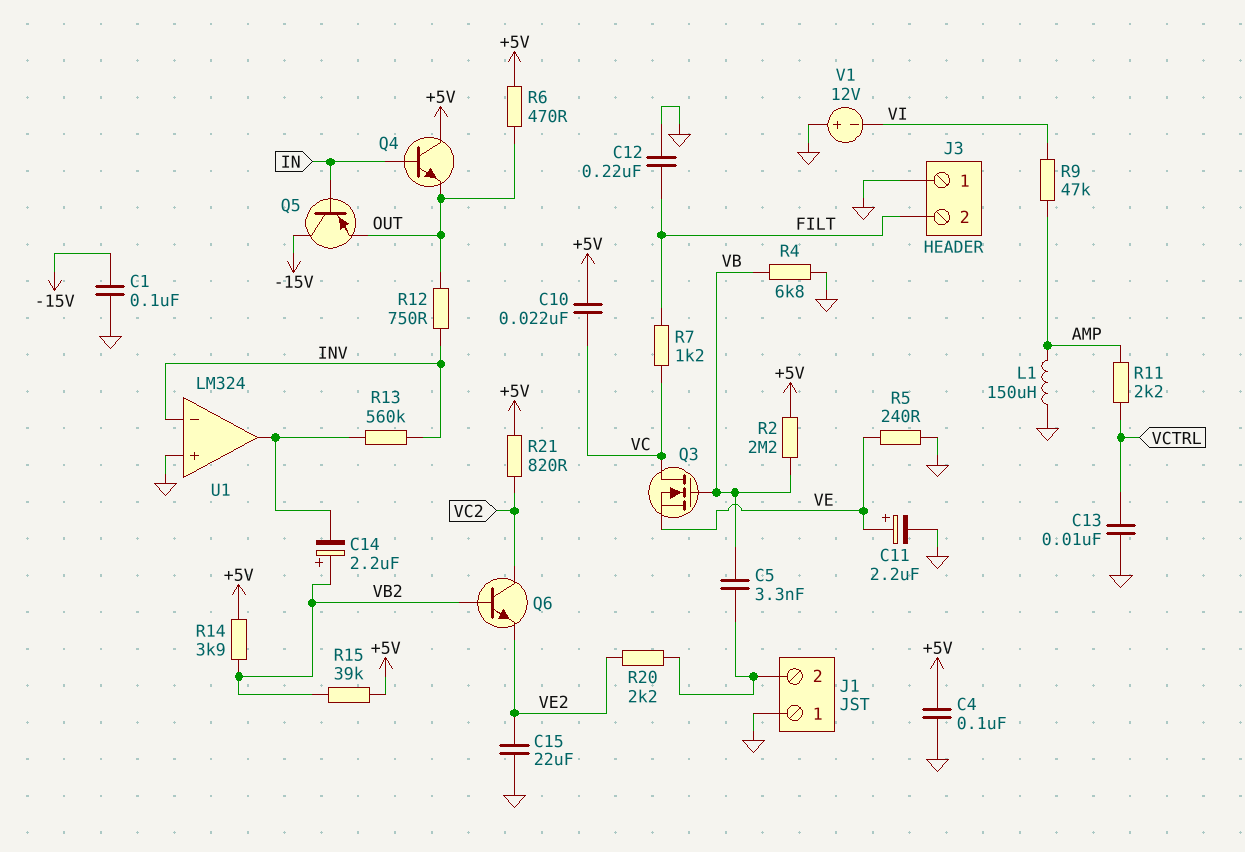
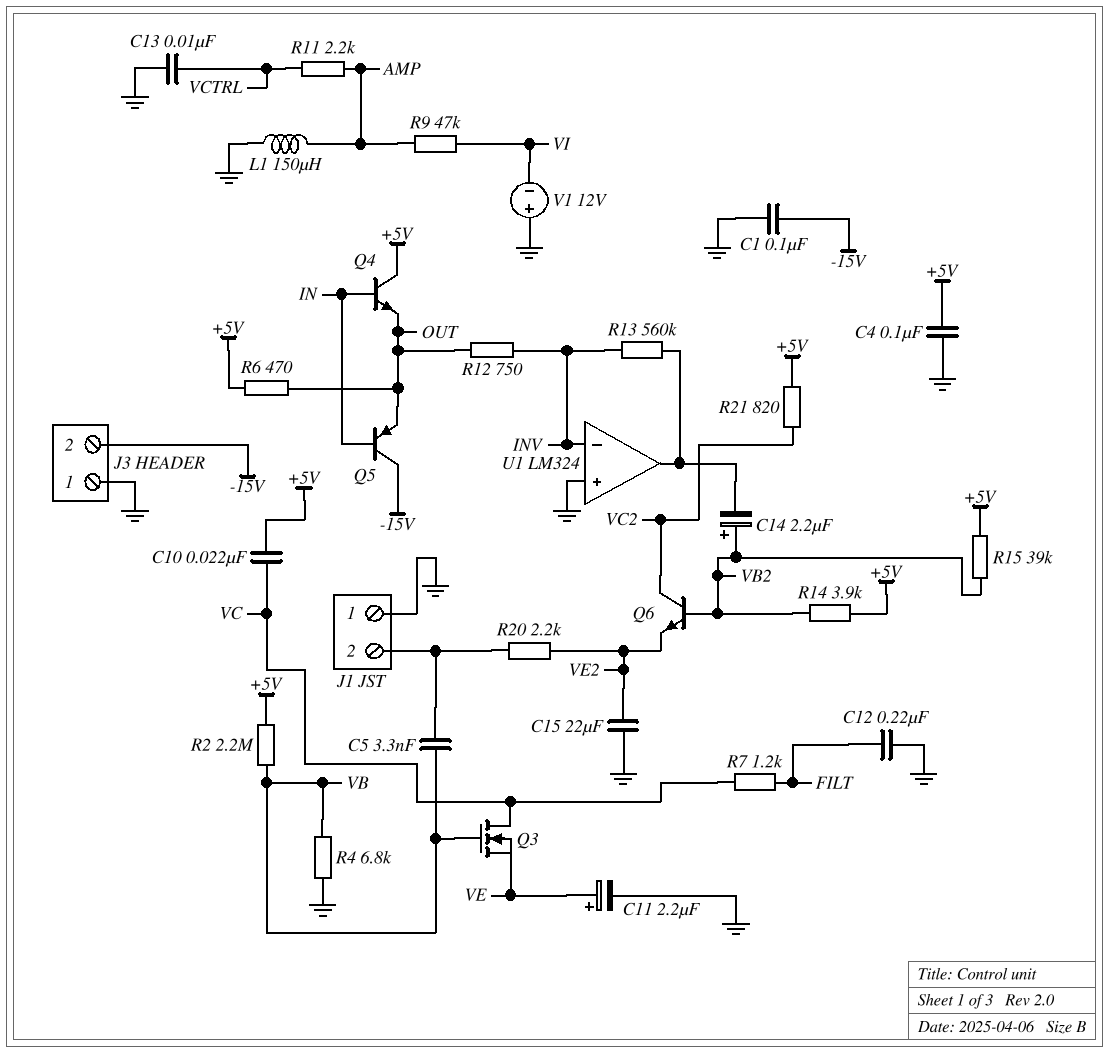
J3 pin 2: FILT -> -15V
R5: 240 (GND, VE) -> none

